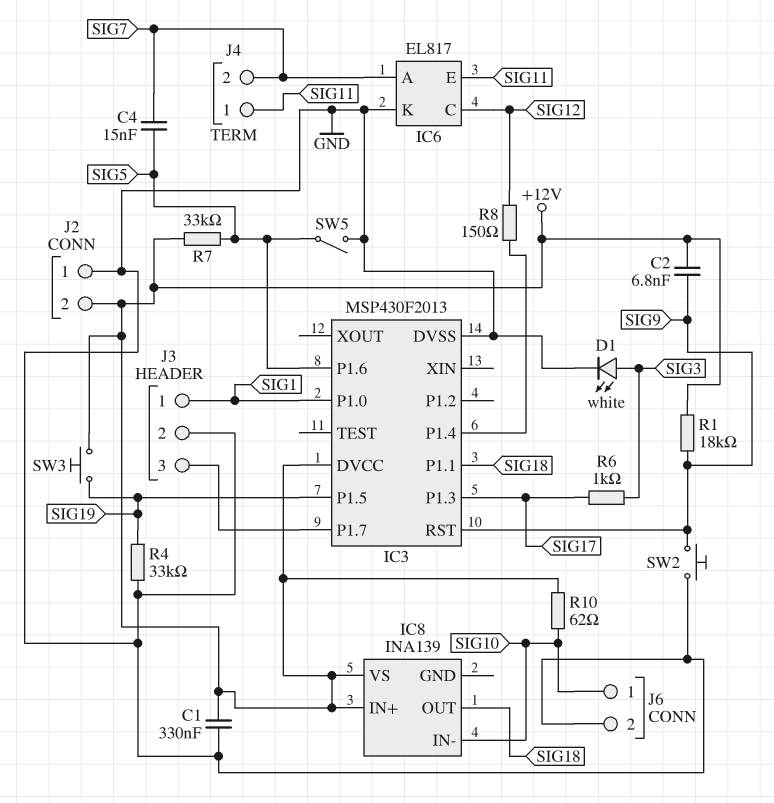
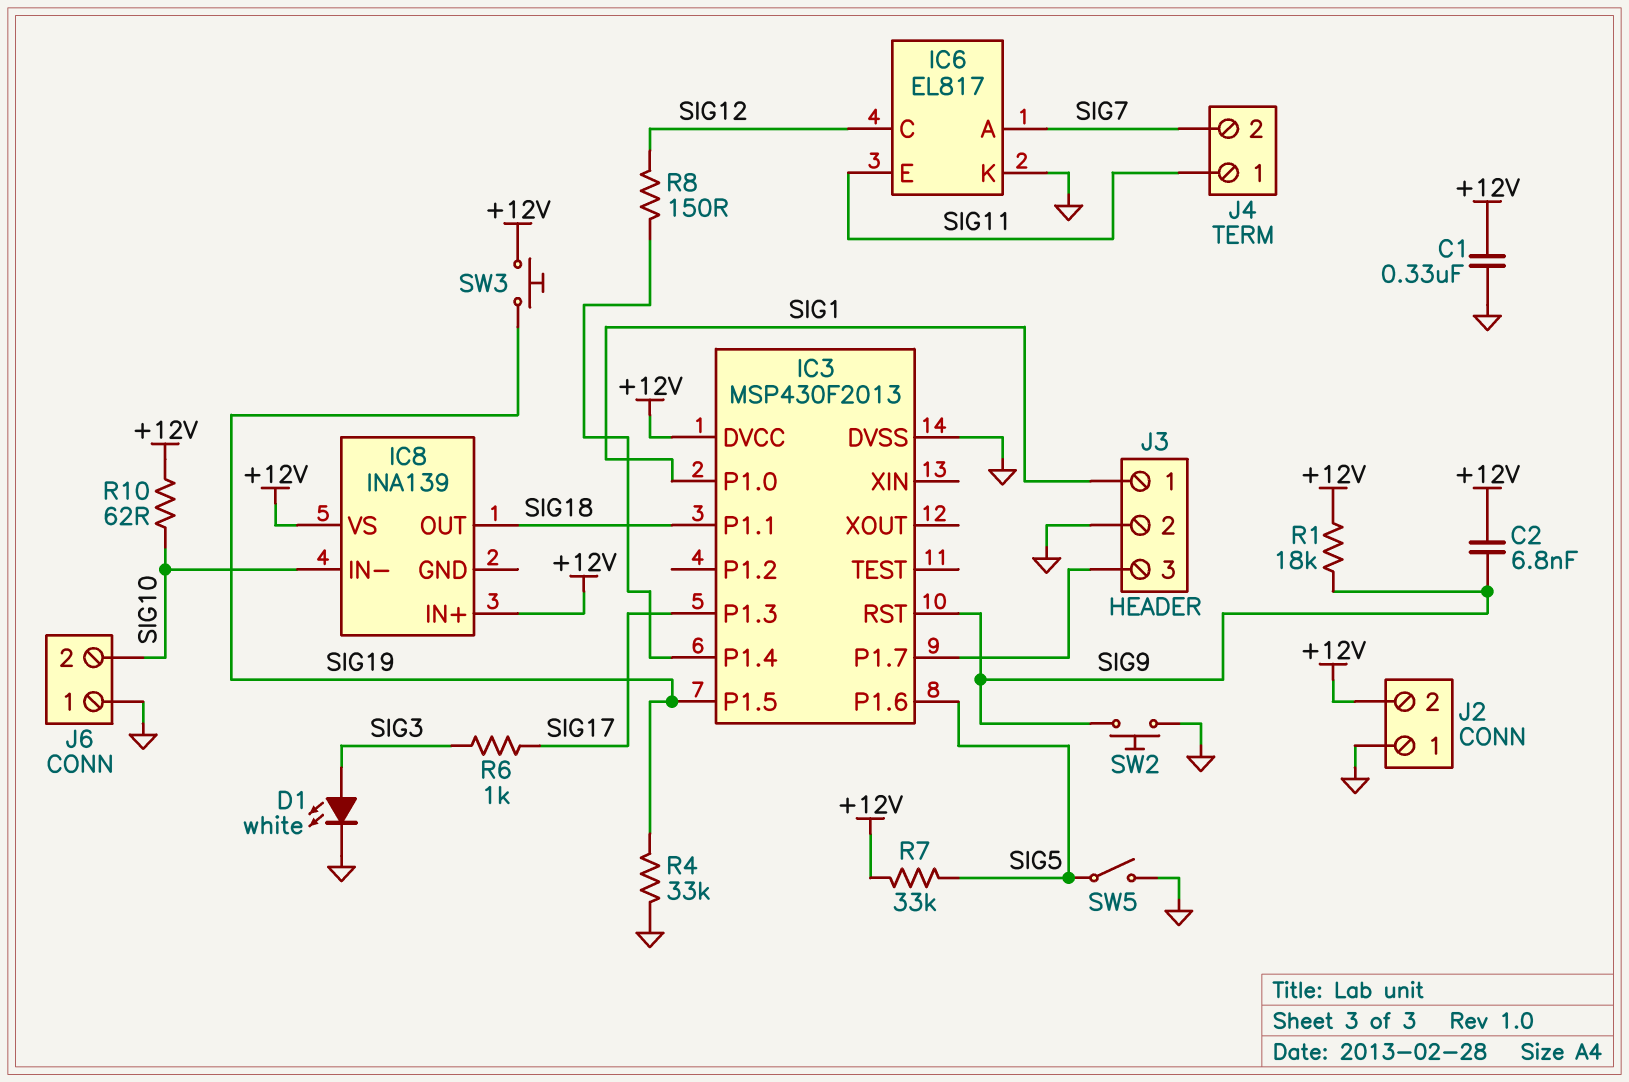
C4: 15nF (SIG5, SIG7) -> none
J6 pin 1: SIG10 -> GND
J6 pin 2: GND -> SIG10

